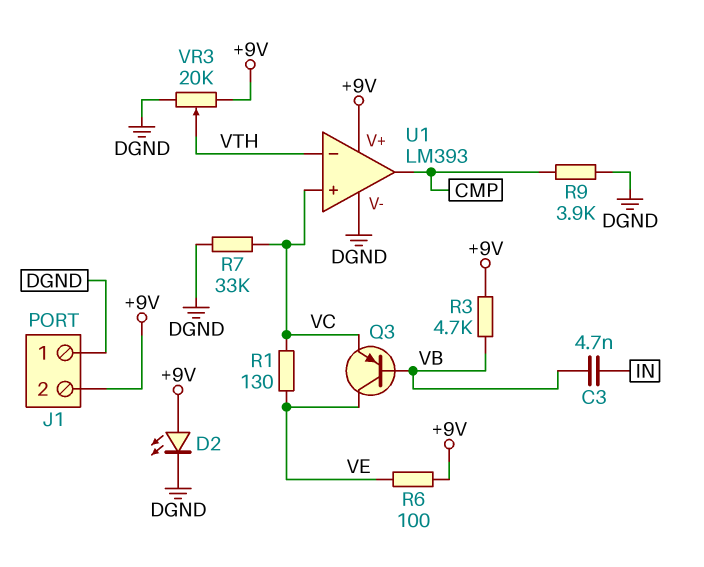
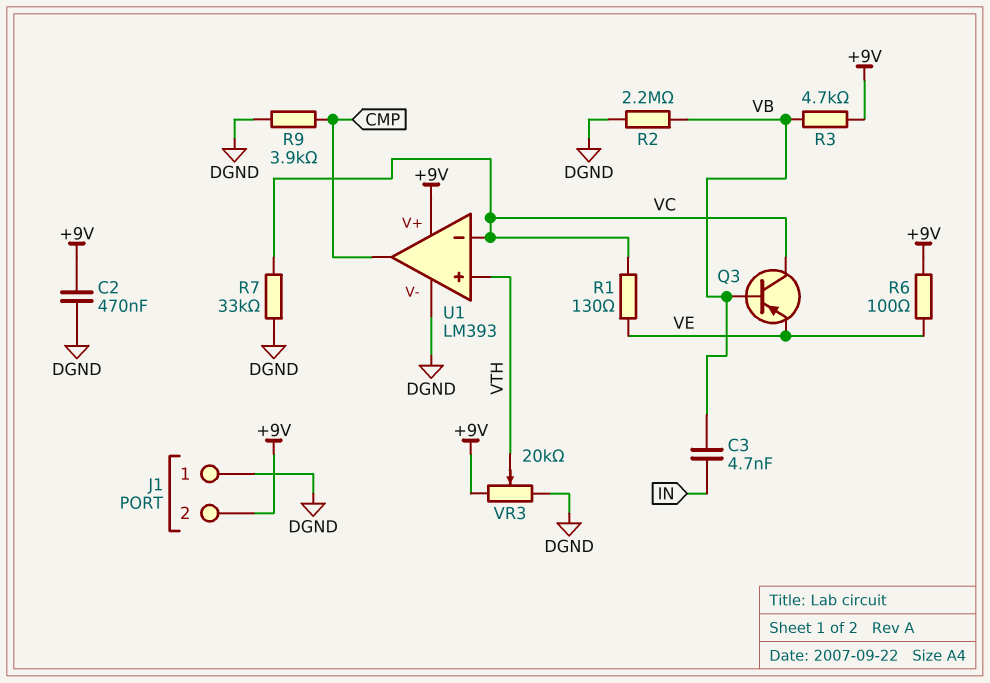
C2: none -> 470nF (+9V, DGND)
D2: LED (A +9V, K DGND) -> none
Q3: PNP (B VB, C VE, E VC) -> PNP (B VB, C VC, E VE)
R2: none -> 2.2M (DGND, VB)
U1 pin in+: VC -> VTH
U1 pin in-: VTH -> VC

